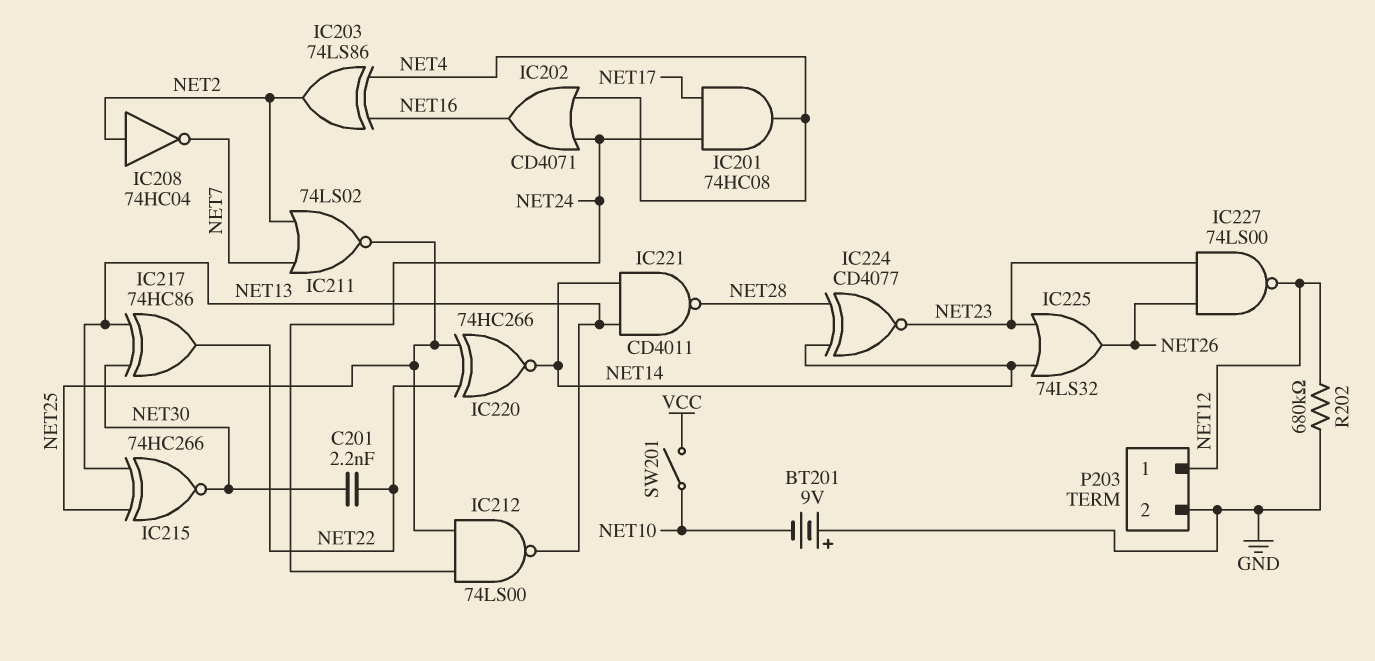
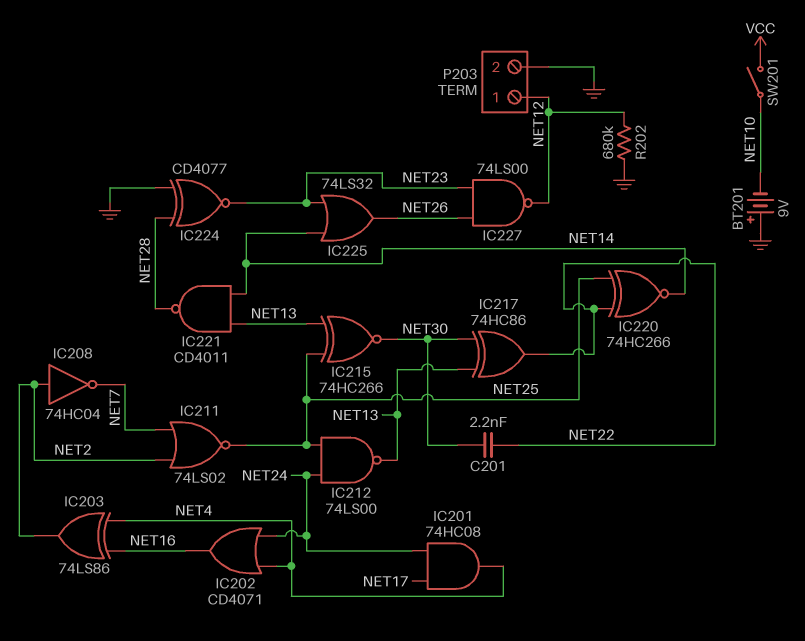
IC224: XNOR CD4077 (in NET14, in NET28, out NET23) -> XNOR CD4077 (in GND, in NET28, out NET23)

